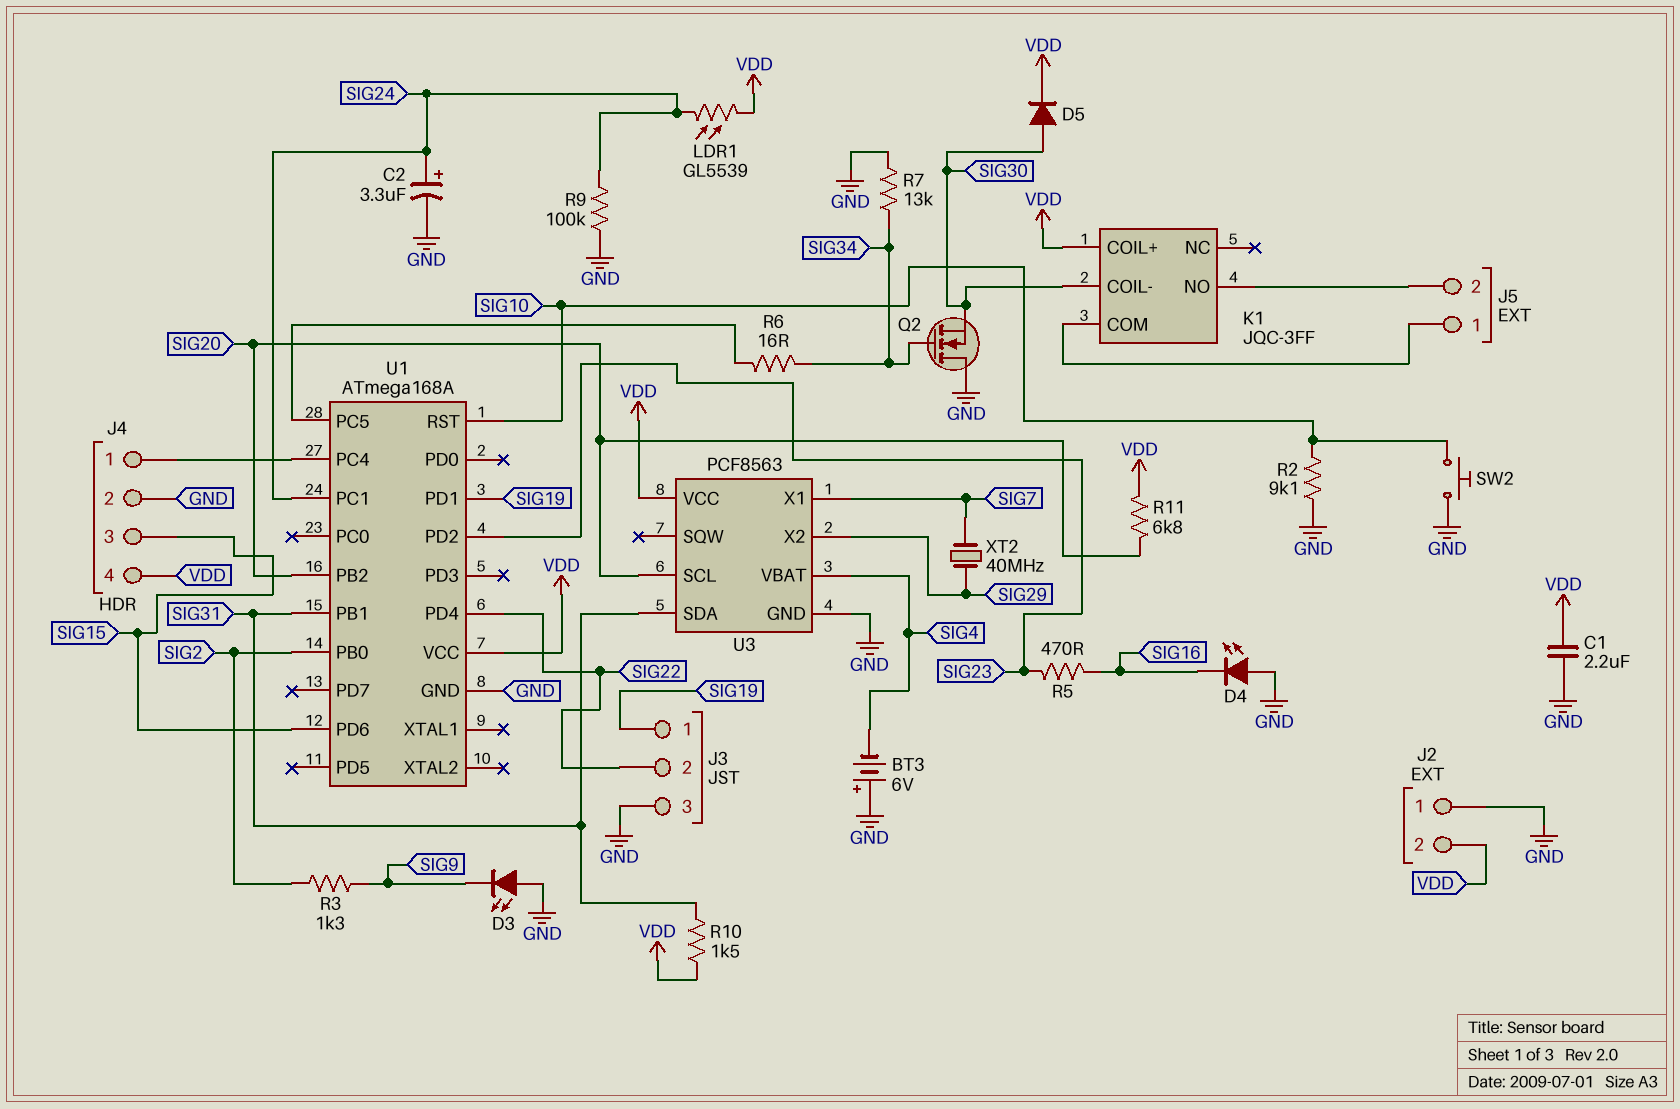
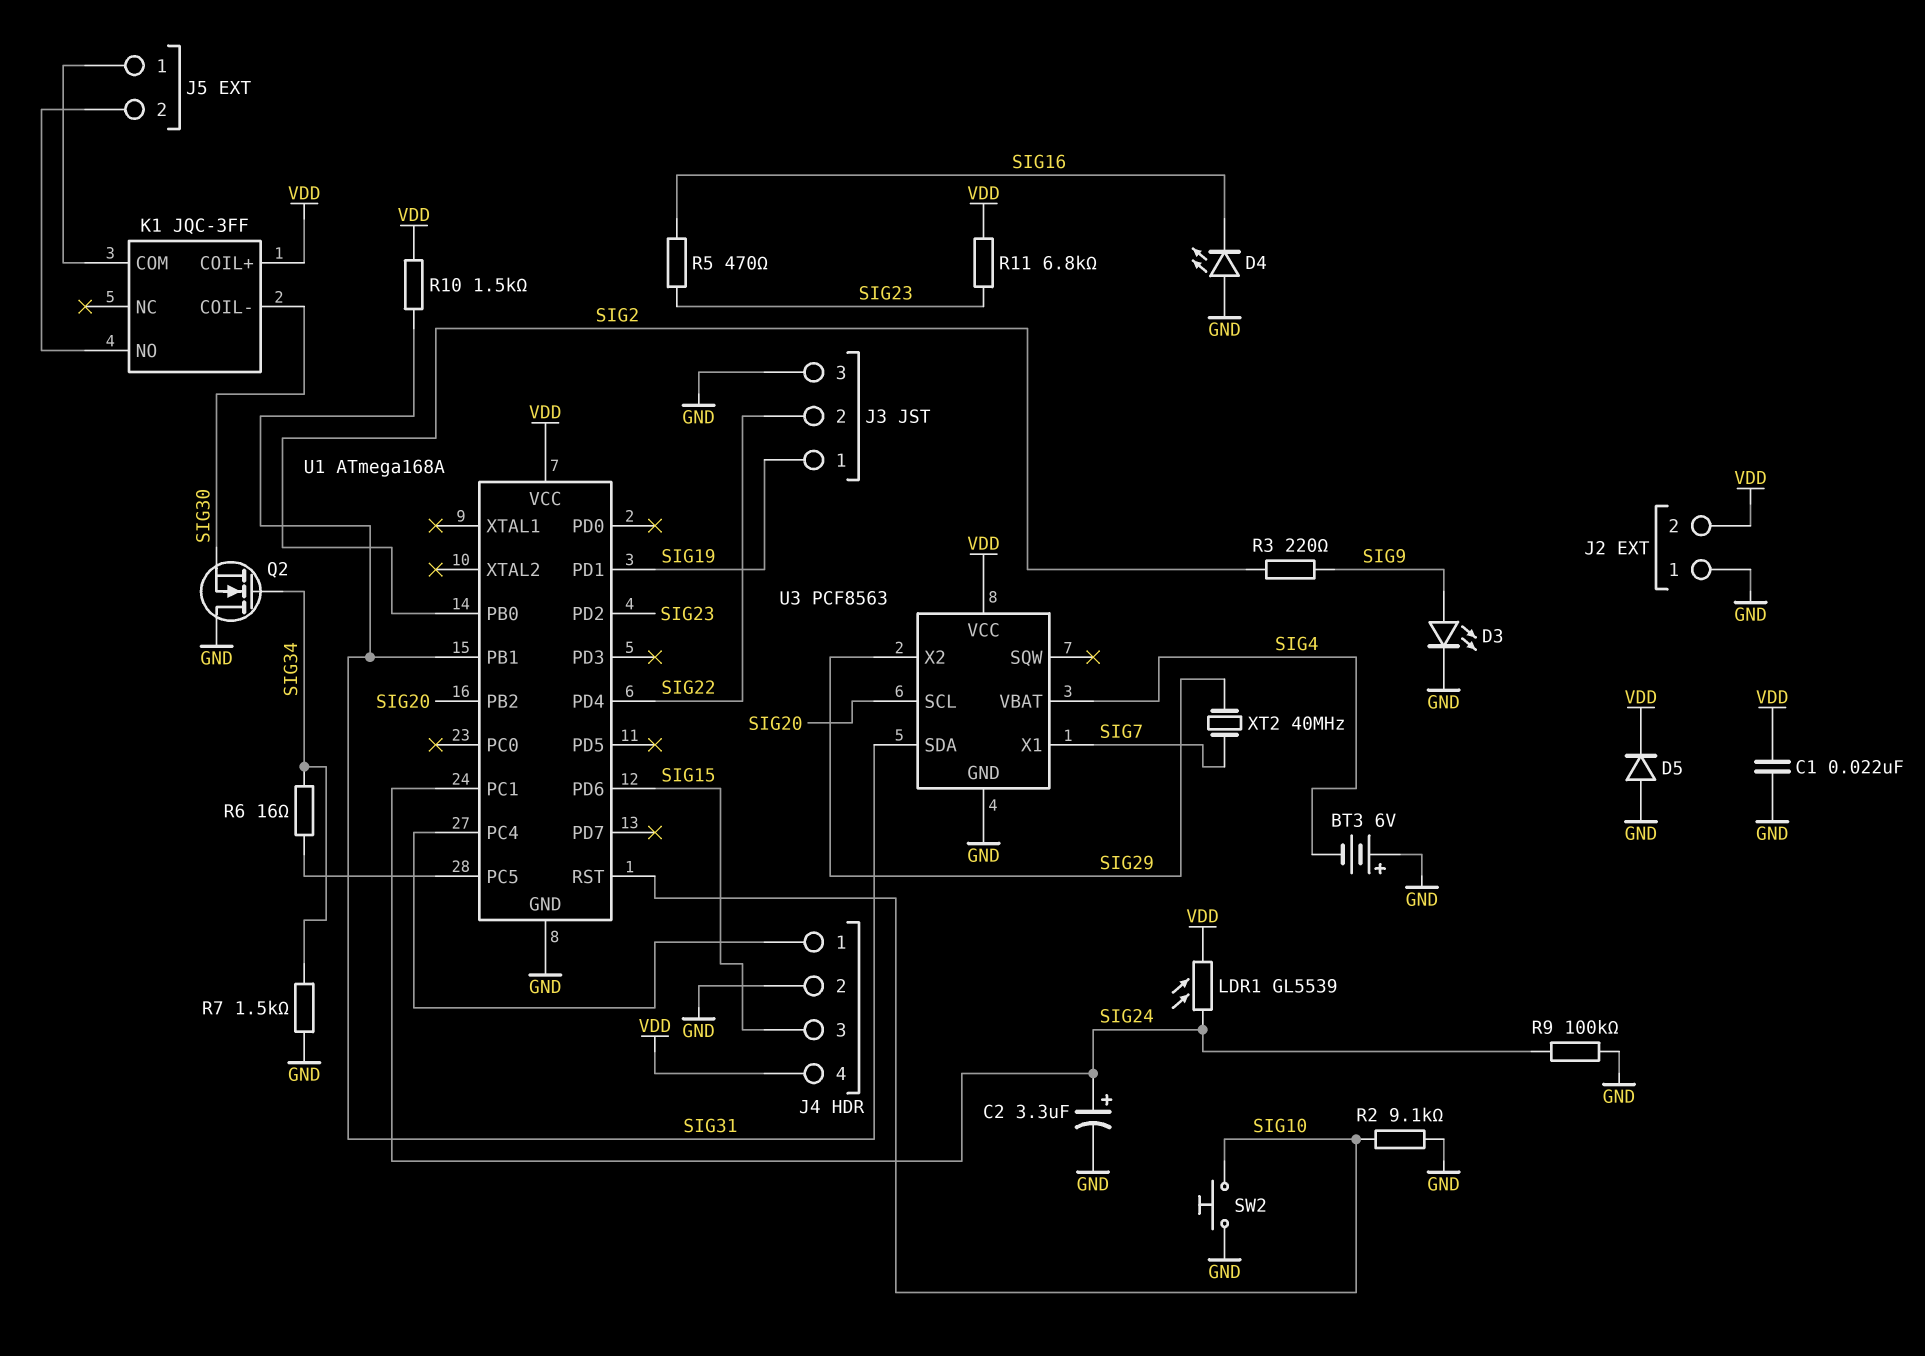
C1: 2.2uF (GND, VDD) -> 22nF (GND, VDD)
D3: LED (A GND, K SIG9) -> LED (A SIG9, K GND)
D5: diode (A SIG30, K VDD) -> diode (A GND, K VDD)
R3: 1.3k (SIG2, SIG9) -> 220 (SIG2, SIG9)
R7: 13k (GND, SIG34) -> 1.5k (GND, SIG34)
R11: 6.8k (SIG20, VDD) -> 6.8k (SIG23, VDD)

